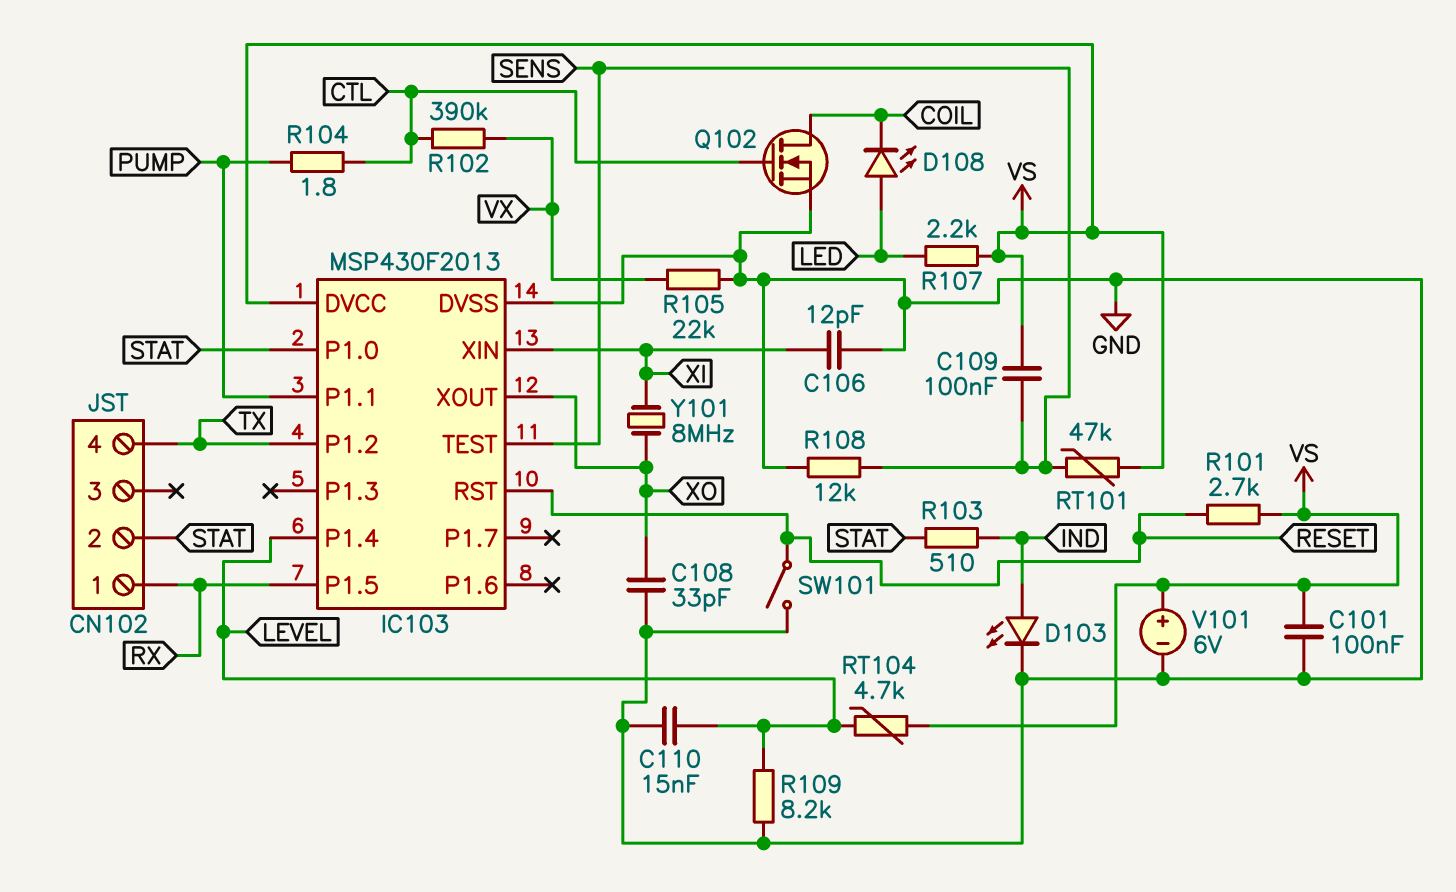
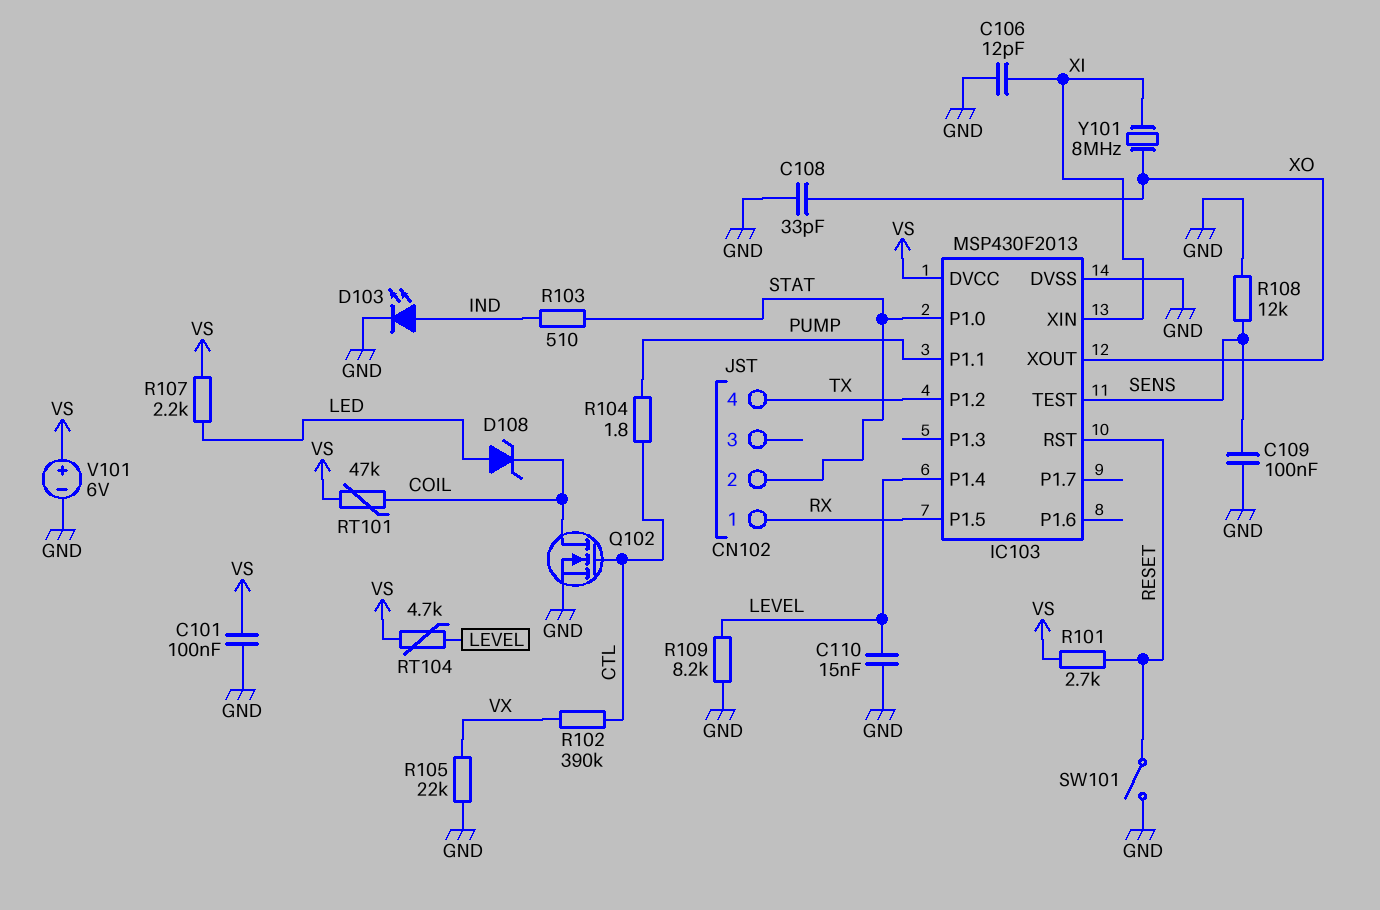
C109: 100nF (SENS, VS) -> 100nF (GND, SENS)
D108: LED (A LED, K COIL) -> zener (A LED, K COIL)
RT101: 47k (SENS, VS) -> 47k (COIL, VS)

